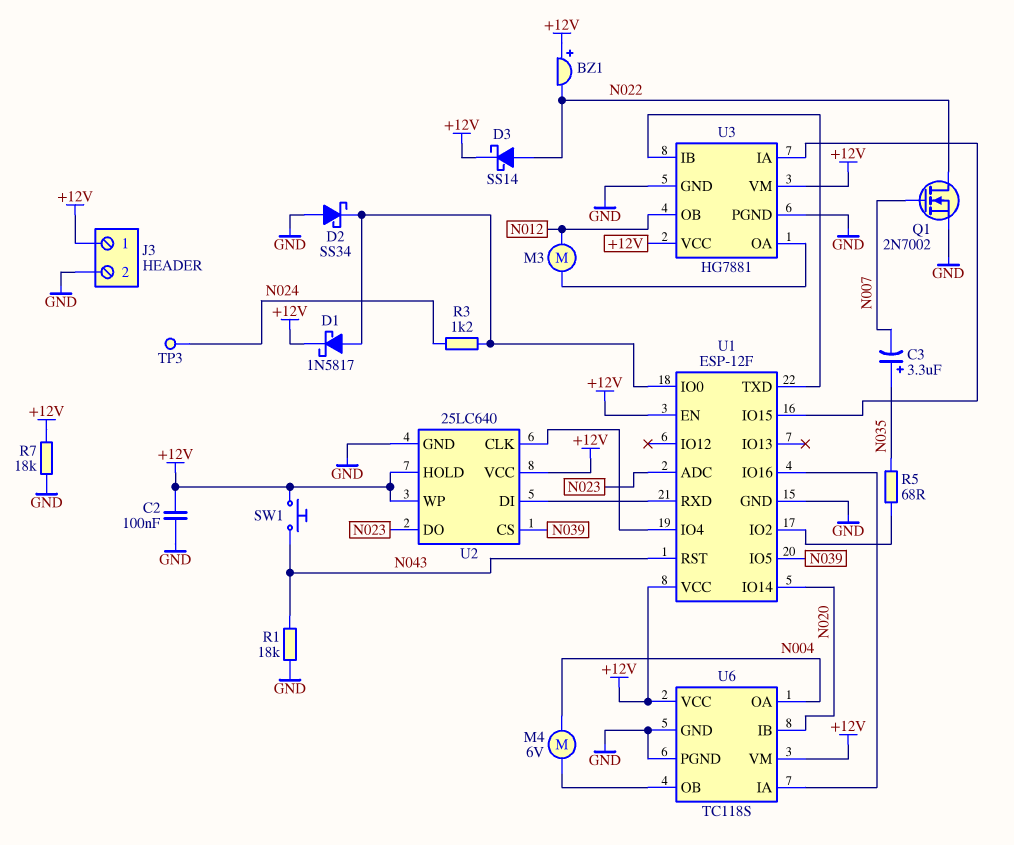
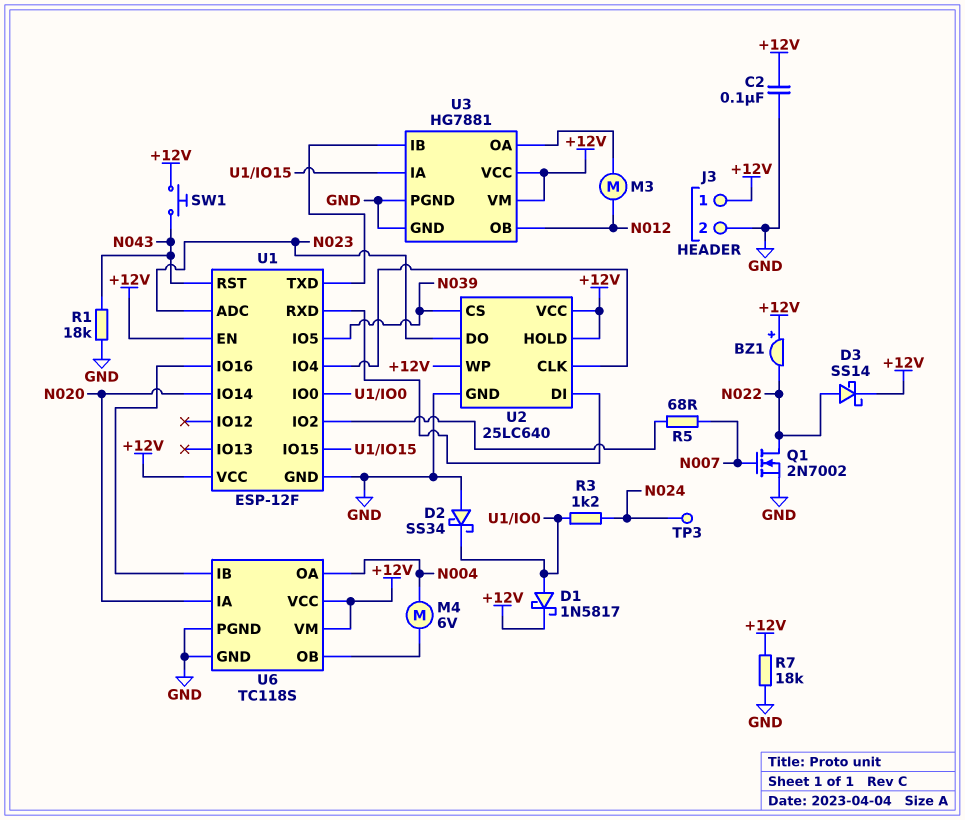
C3: 3.3uF (plus N035, minus N007) -> none
R5: 68 (N035, U1/IO2) -> 68 (N007, U1/IO2)
U6 pin IA: U1/IO16 -> N020
U6 pin IB: N020 -> U1/IO16

